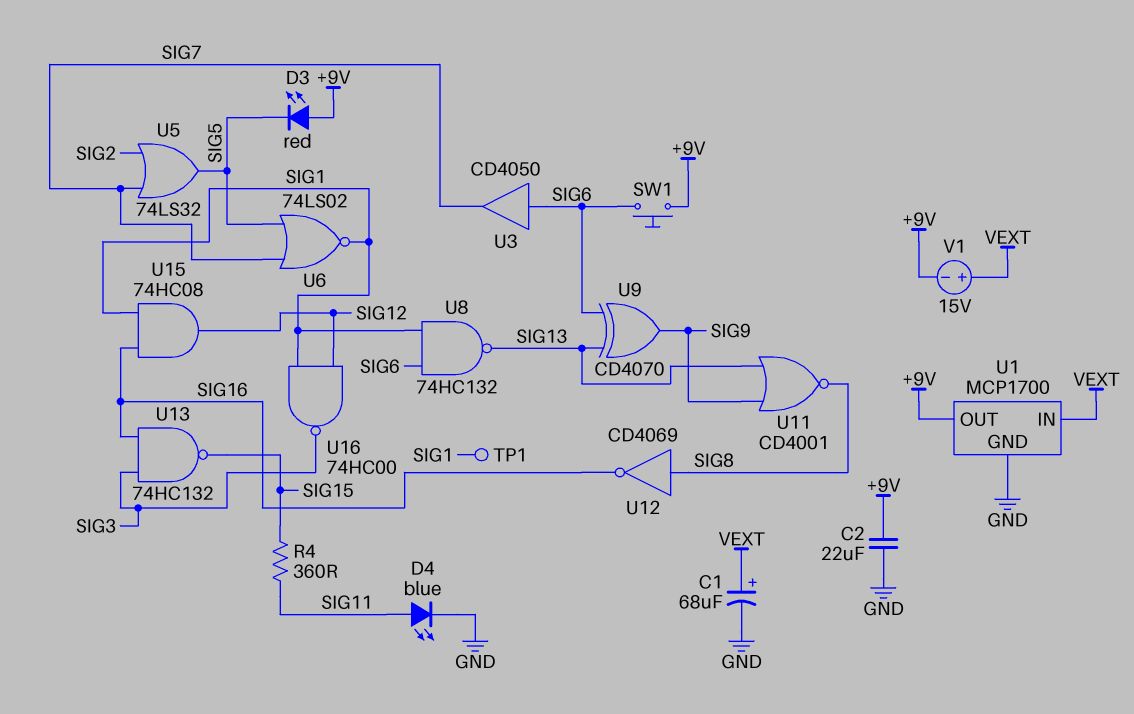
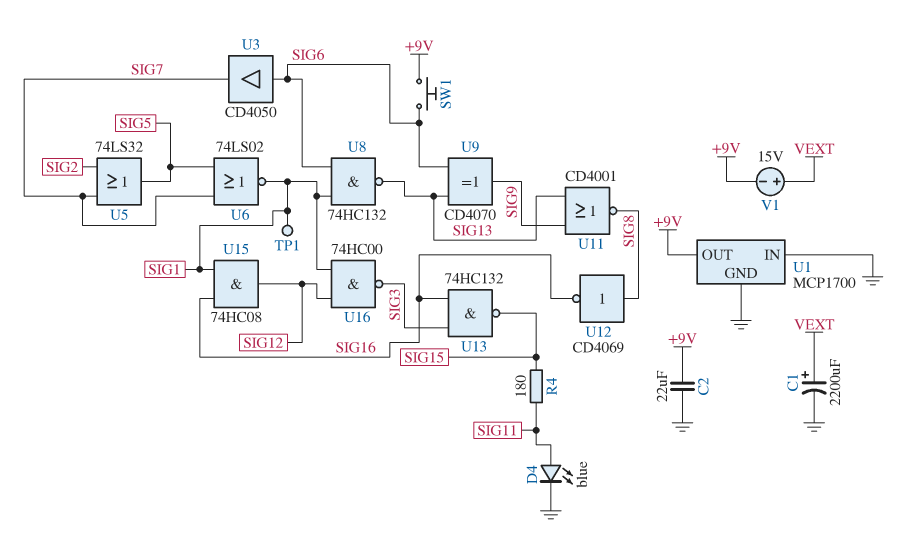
C1: 68uF (plus VEXT, minus GND) -> 2200uF (plus VEXT, minus GND)
D3: LED red (A +9V, K SIG5) -> none
R4: 360 (SIG11, SIG15) -> 180 (SIG11, SIG15)
U1 pin IN: VEXT -> GND

